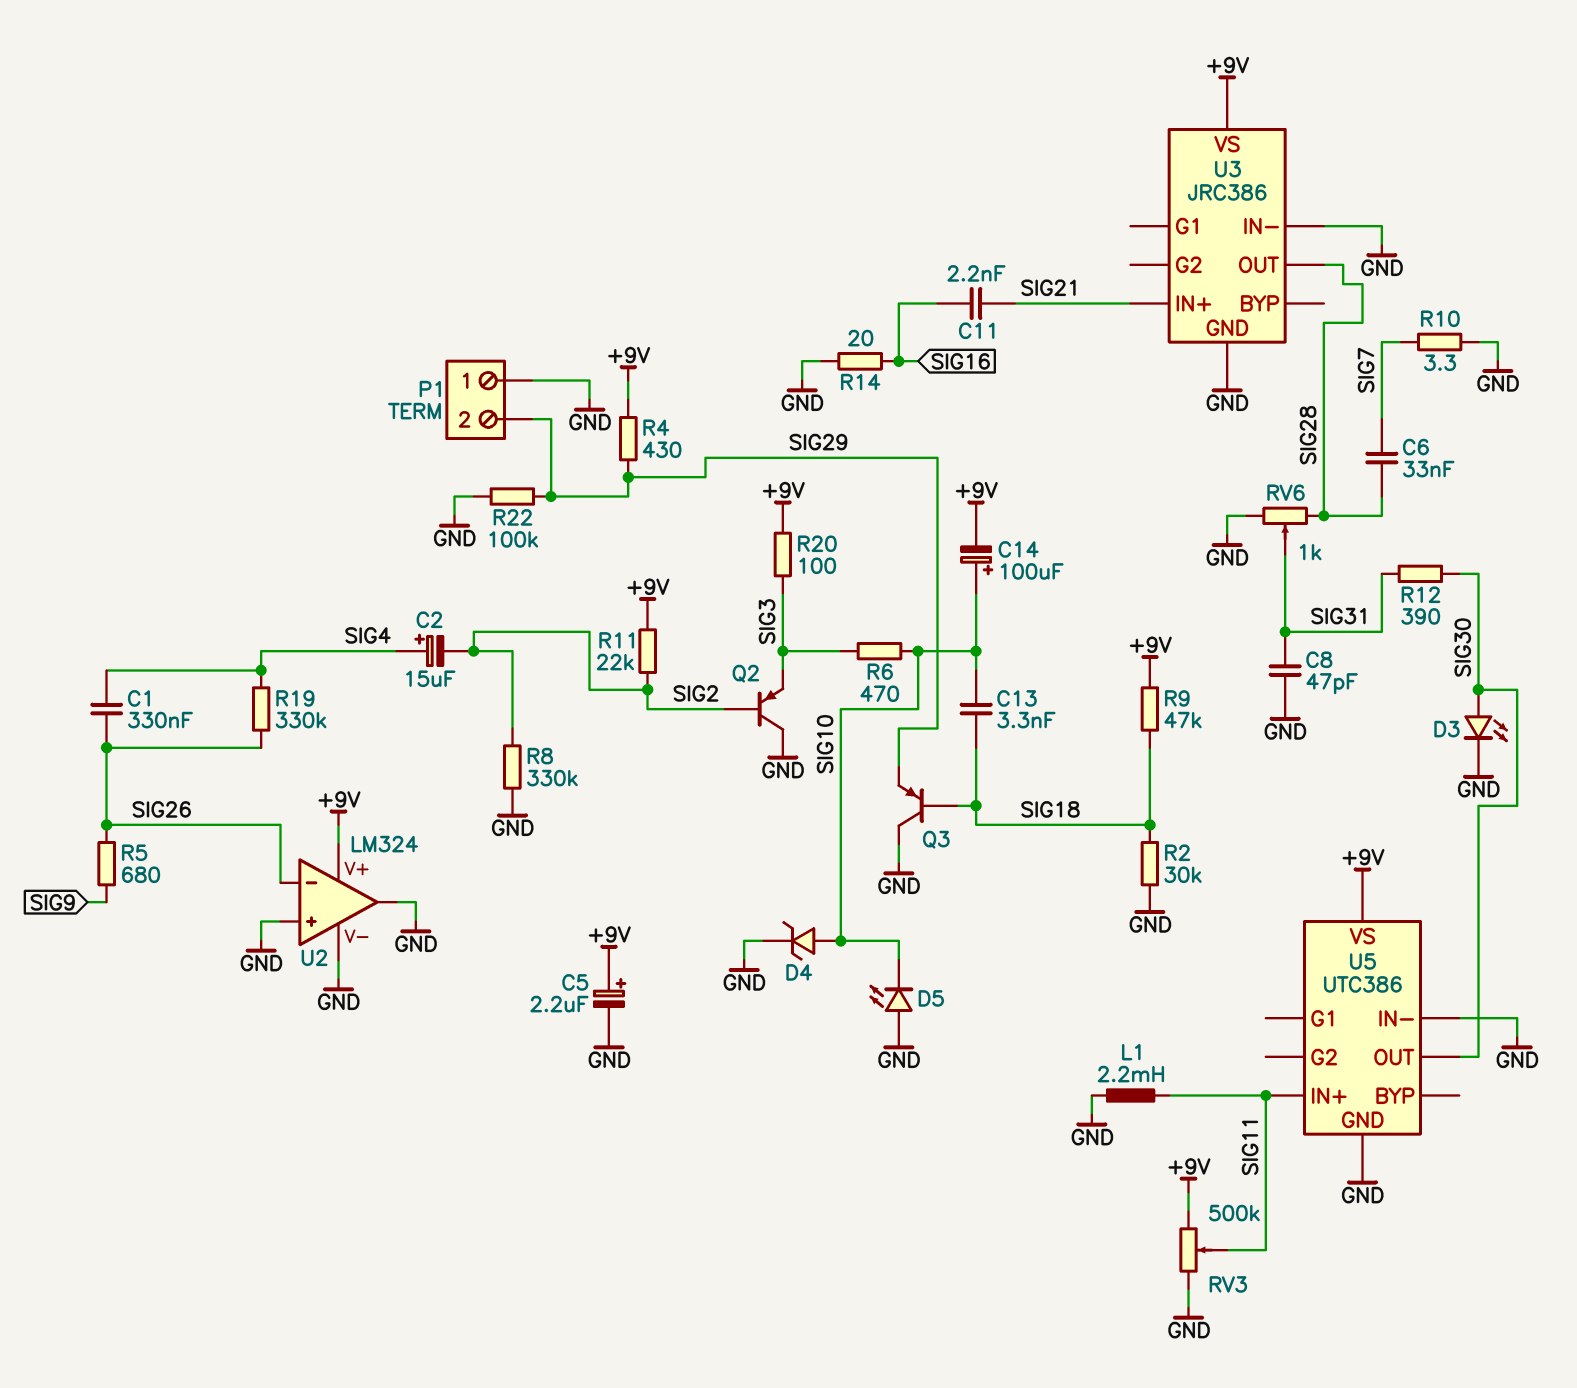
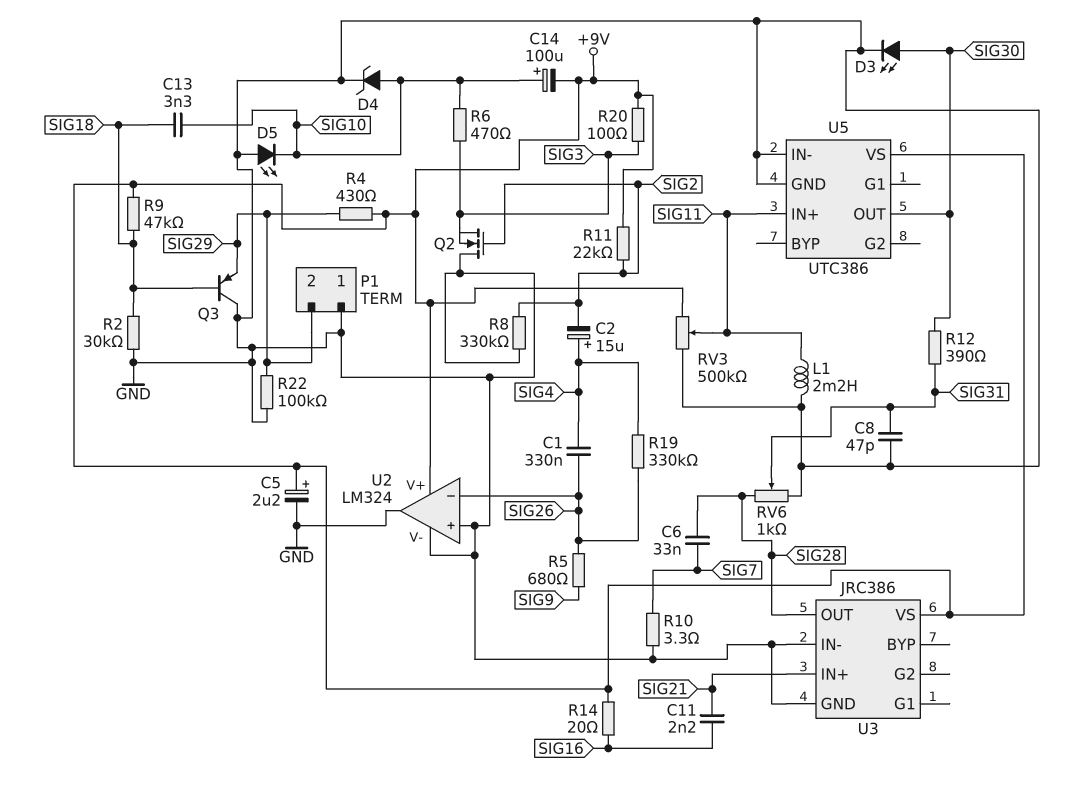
Q2: PNP (B SIG2, C GND, E SIG3) -> NMOS (G SIG2, D GND, S SIG3)
R14: 20 (GND, SIG16) -> 20 (+9V, SIG16)

